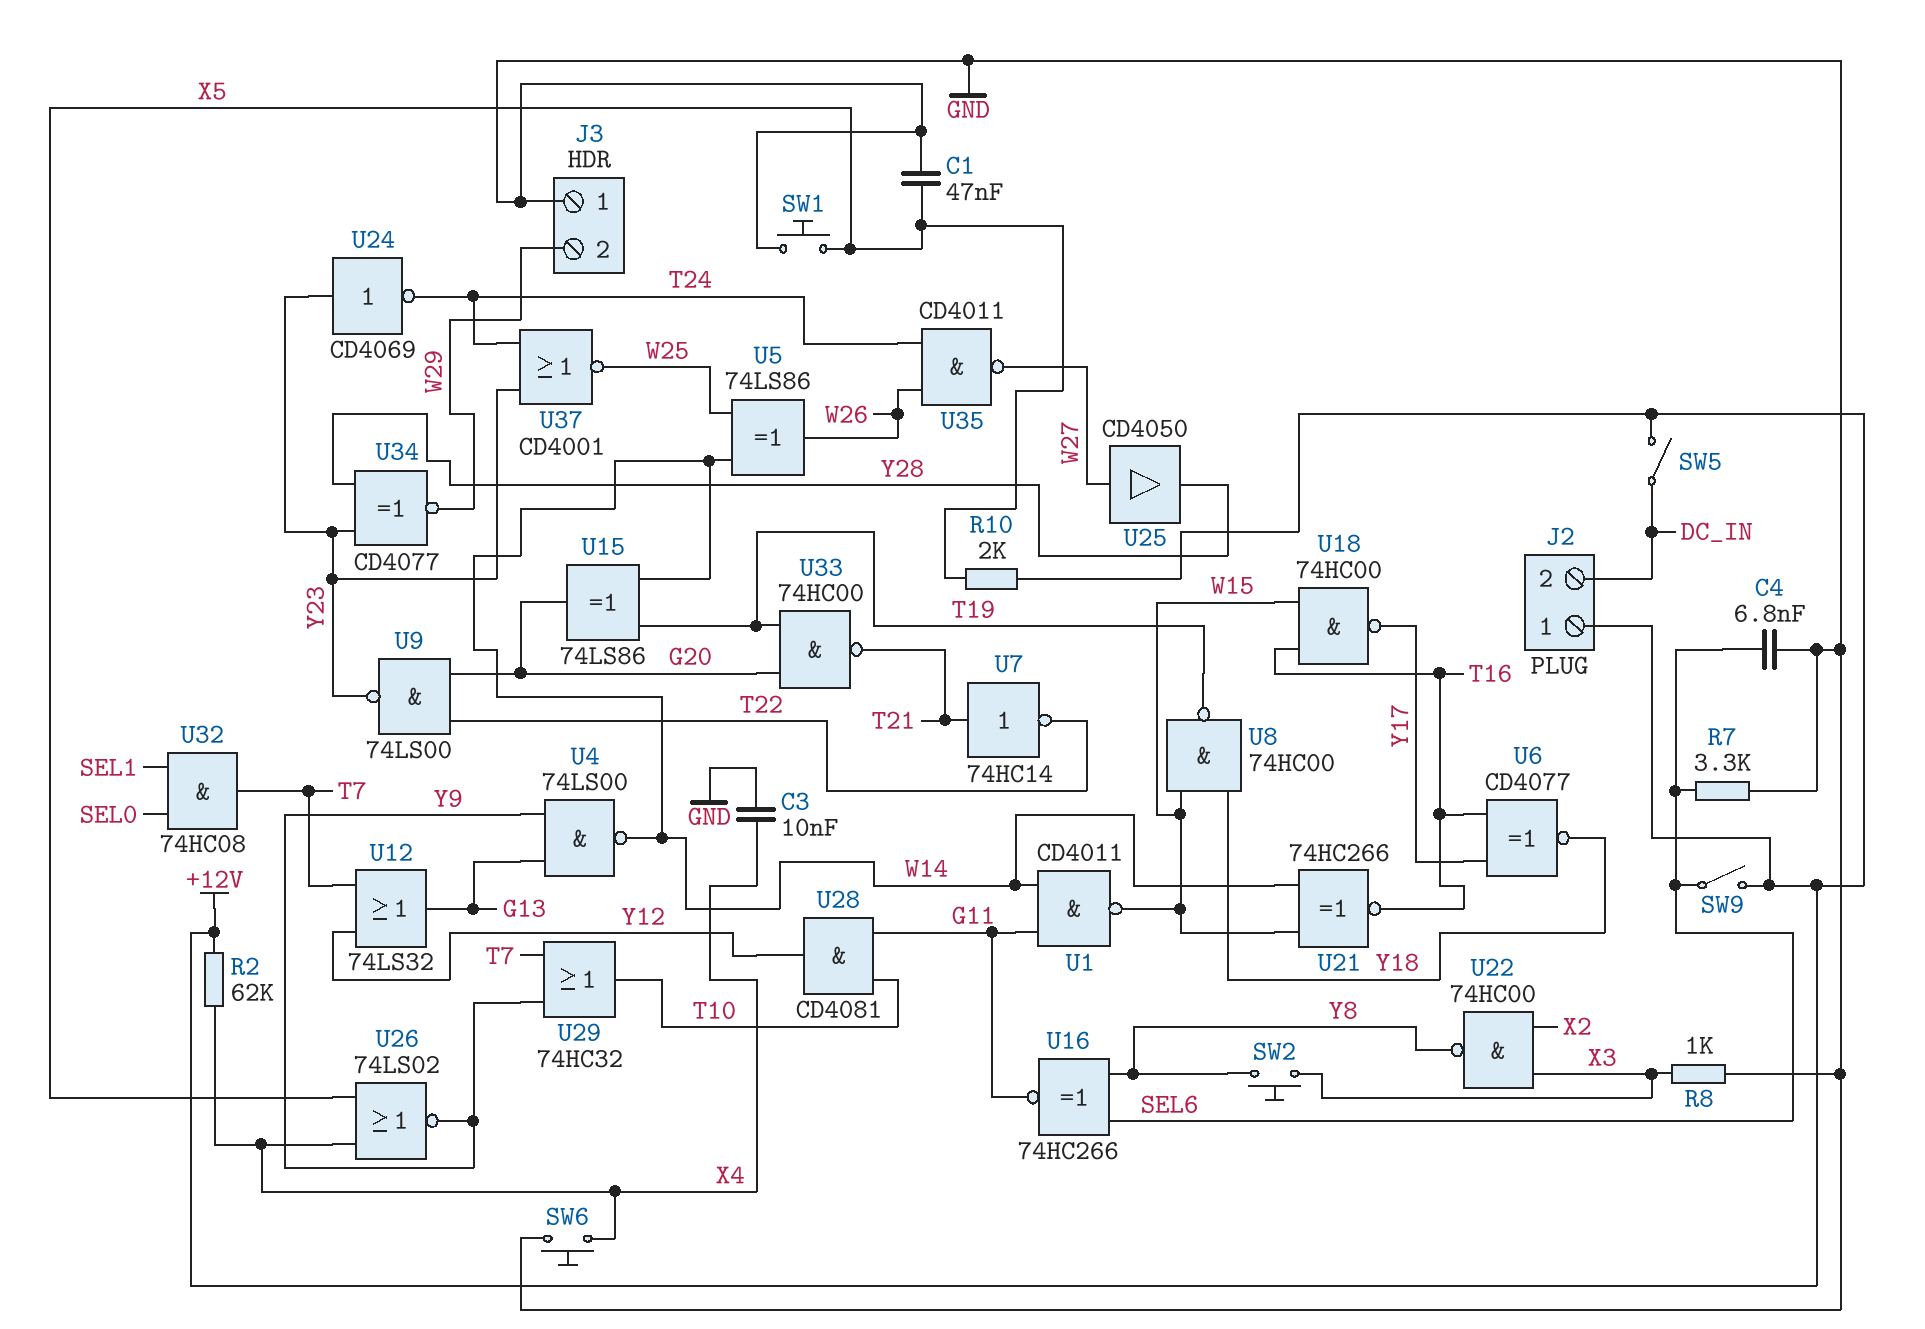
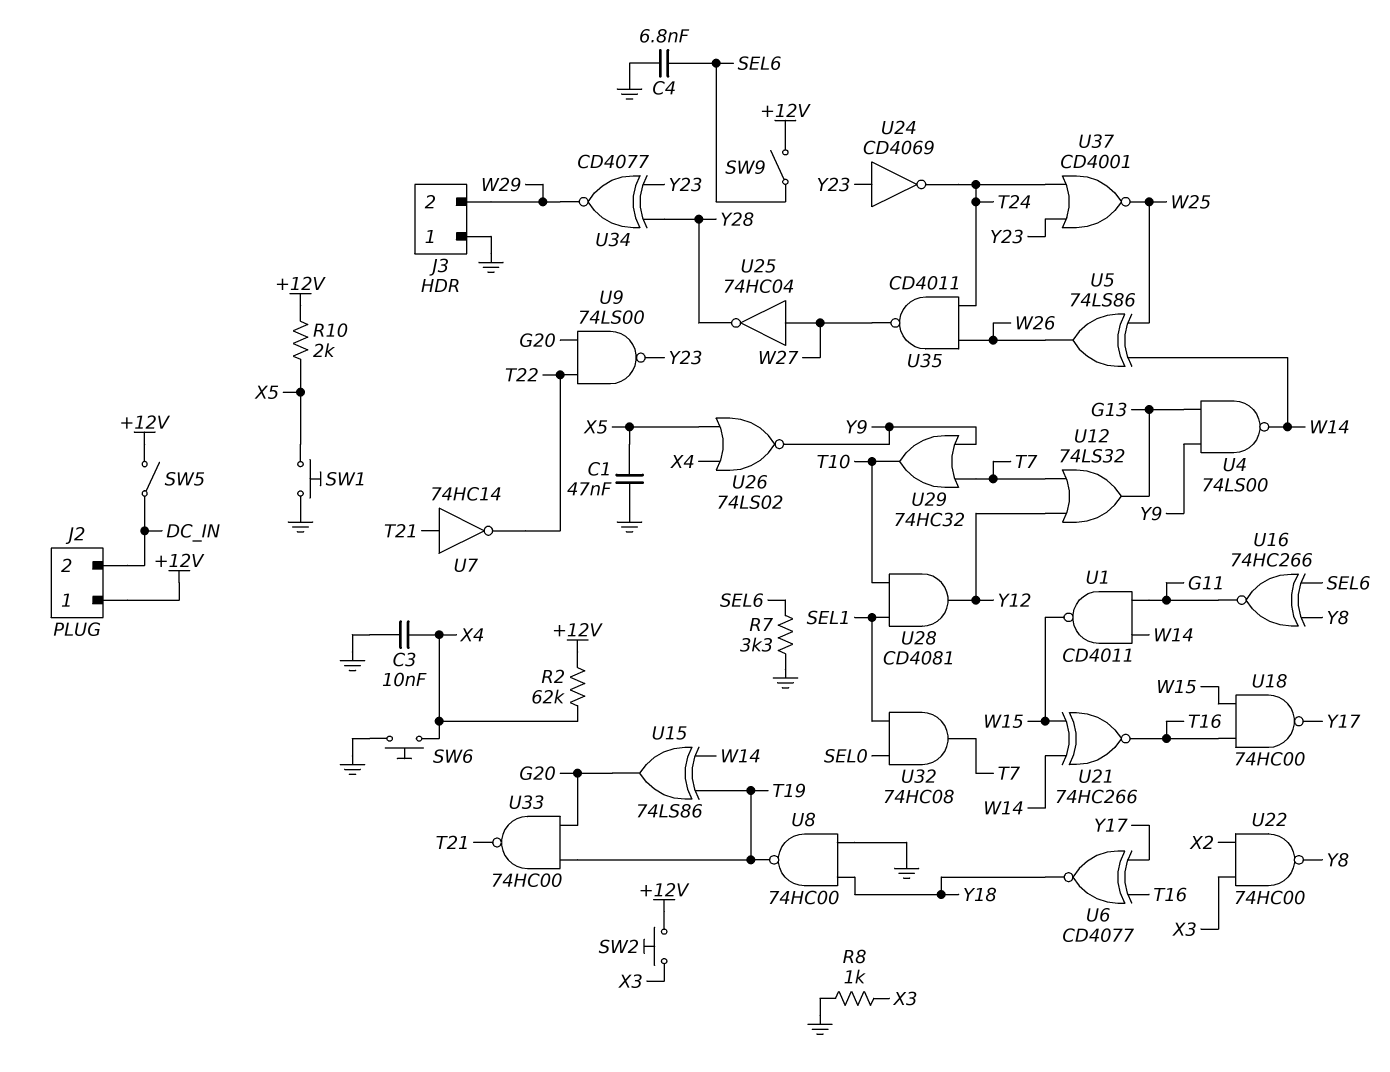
SW2: button (X3, Y8) -> button (+12V, X3)
U8: NAND 74HC00 (in W15, in Y18, out T19) -> NAND 74HC00 (in GND, in Y18, out T19)
U25: buffer CD4050 (in W27, out Y28) -> NOT 74HC04 (in W27, out Y28)
U28: AND CD4081 (in G11, in T10, out Y12) -> AND CD4081 (in SEL1, in T10, out Y12)

